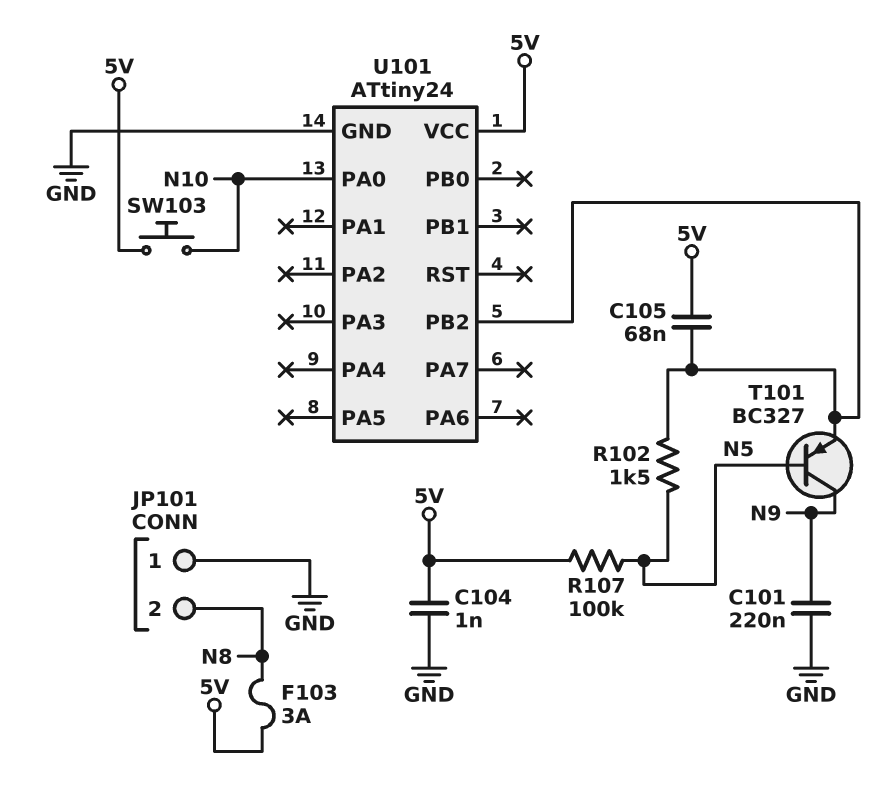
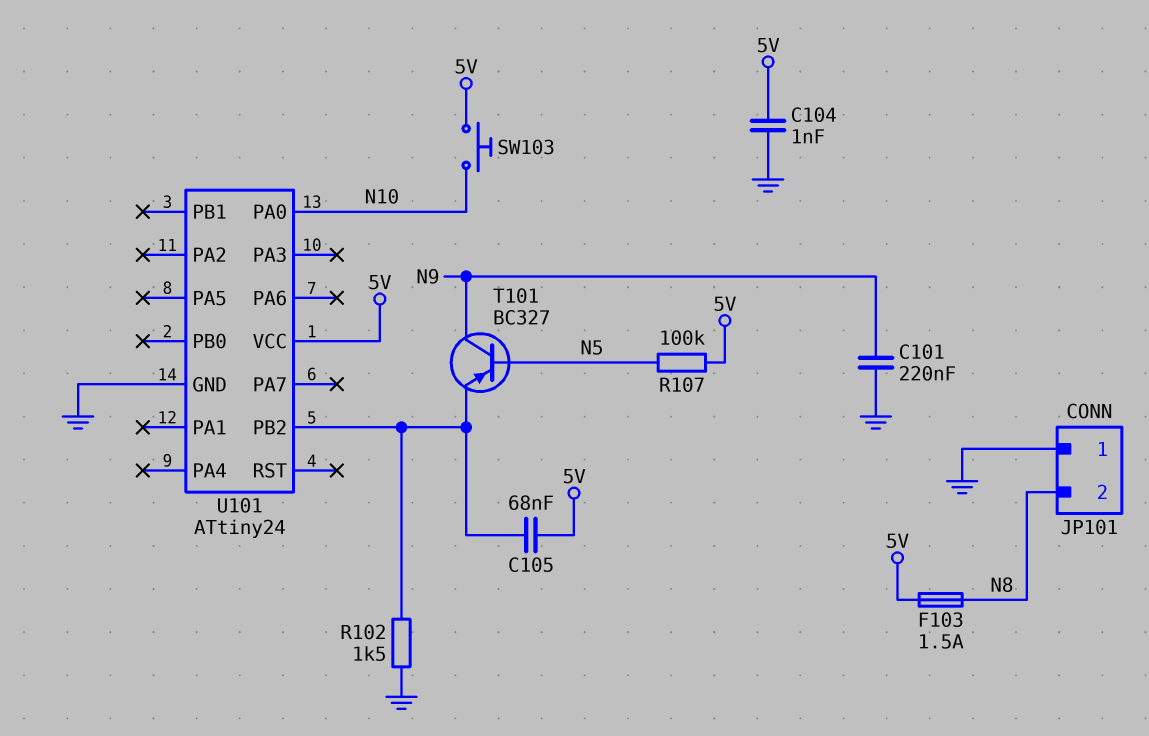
F103: 3A (5V, N8) -> 1.5A (5V, N8)
R102: 1.5k (N5, U101/PB2) -> 1.5k (GND, U101/PB2)

